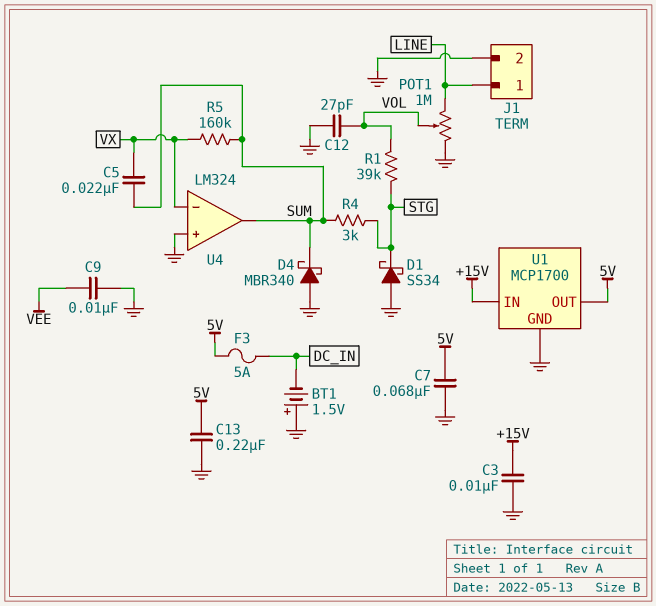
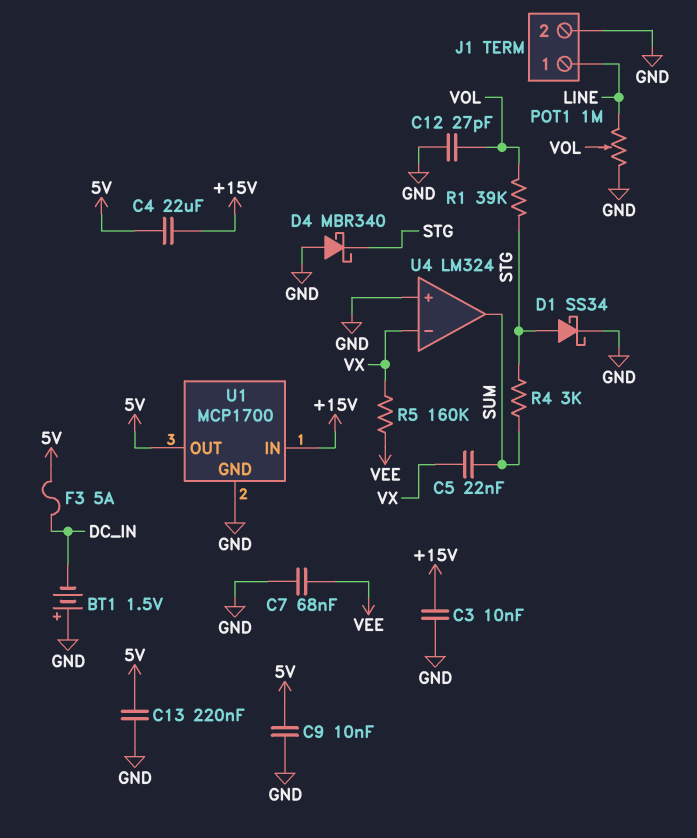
C4: none -> 22uF (+15V, 5V)
C7: 68nF (5V, GND) -> 68nF (GND, VEE)
C9: 10nF (GND, VEE) -> 10nF (5V, GND)
D1: schottky SS34 (A GND, K STG) -> schottky SS34 (A STG, K GND)
D4: schottky MBR340 (A GND, K SUM) -> schottky MBR340 (A GND, K STG)
R5: 160k (SUM, VX) -> 160k (VEE, VX)

